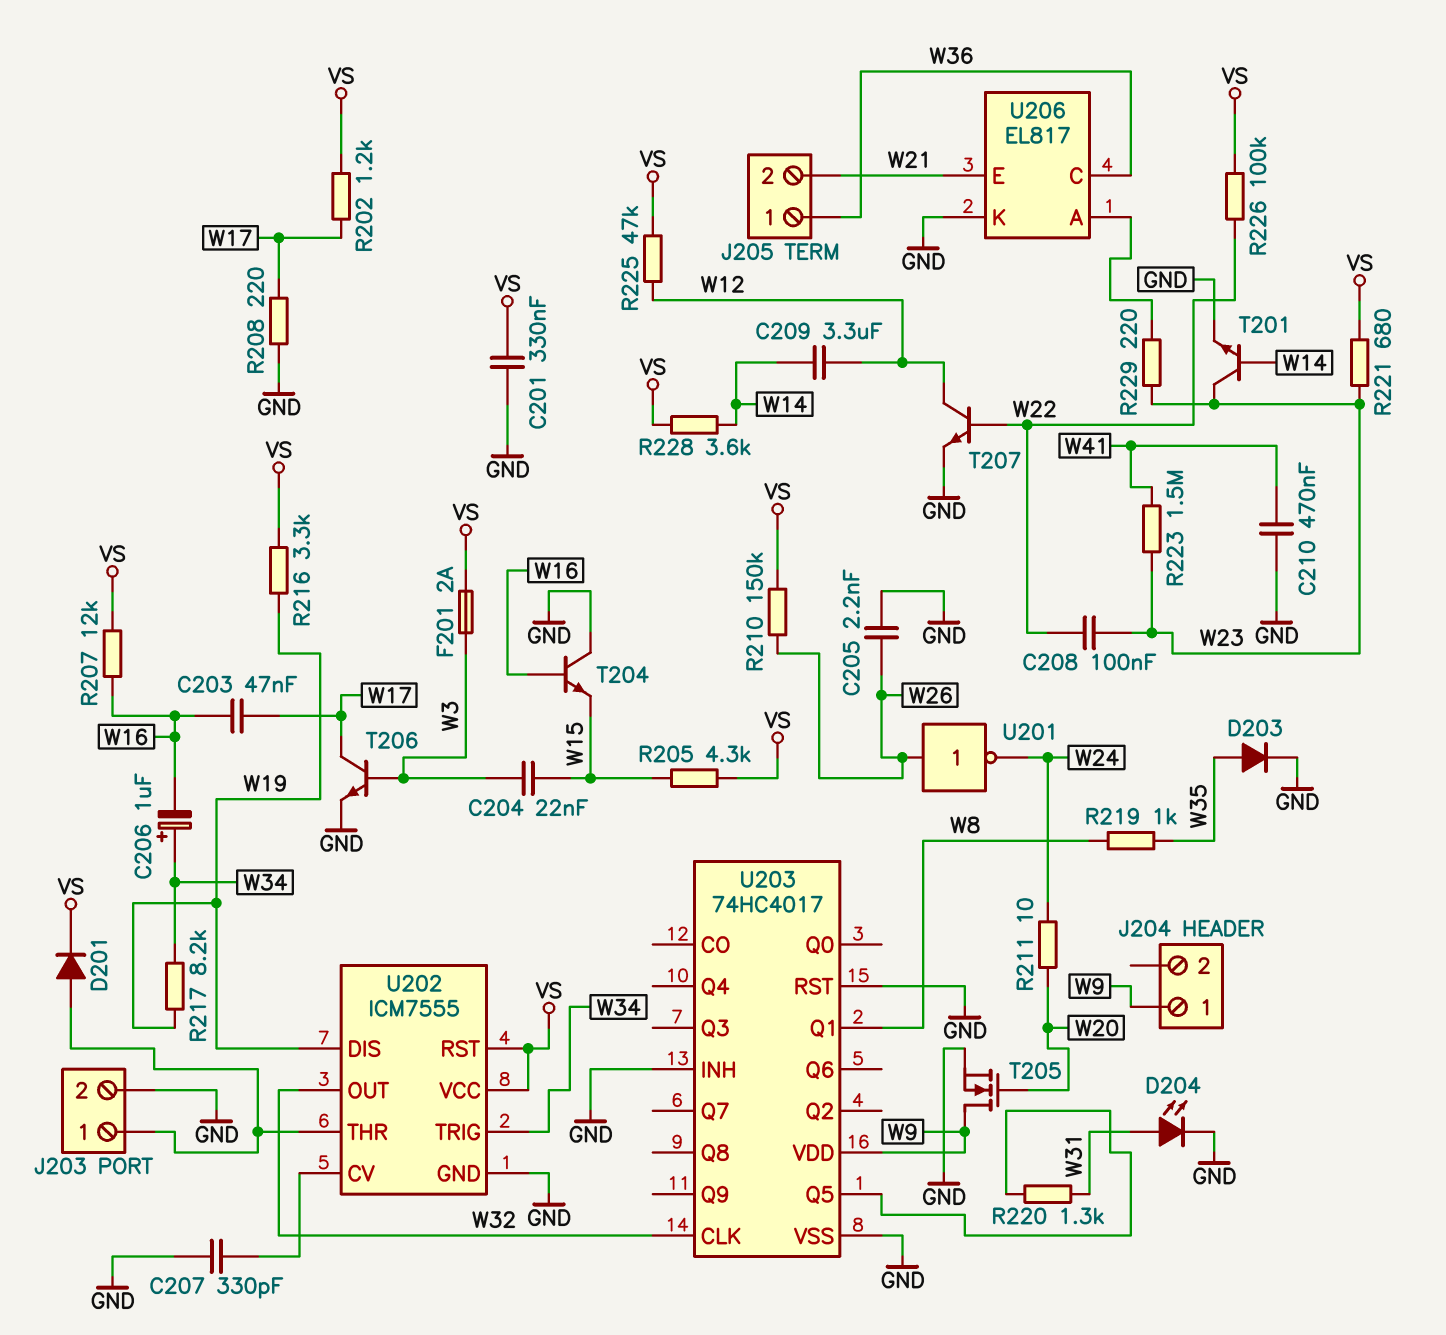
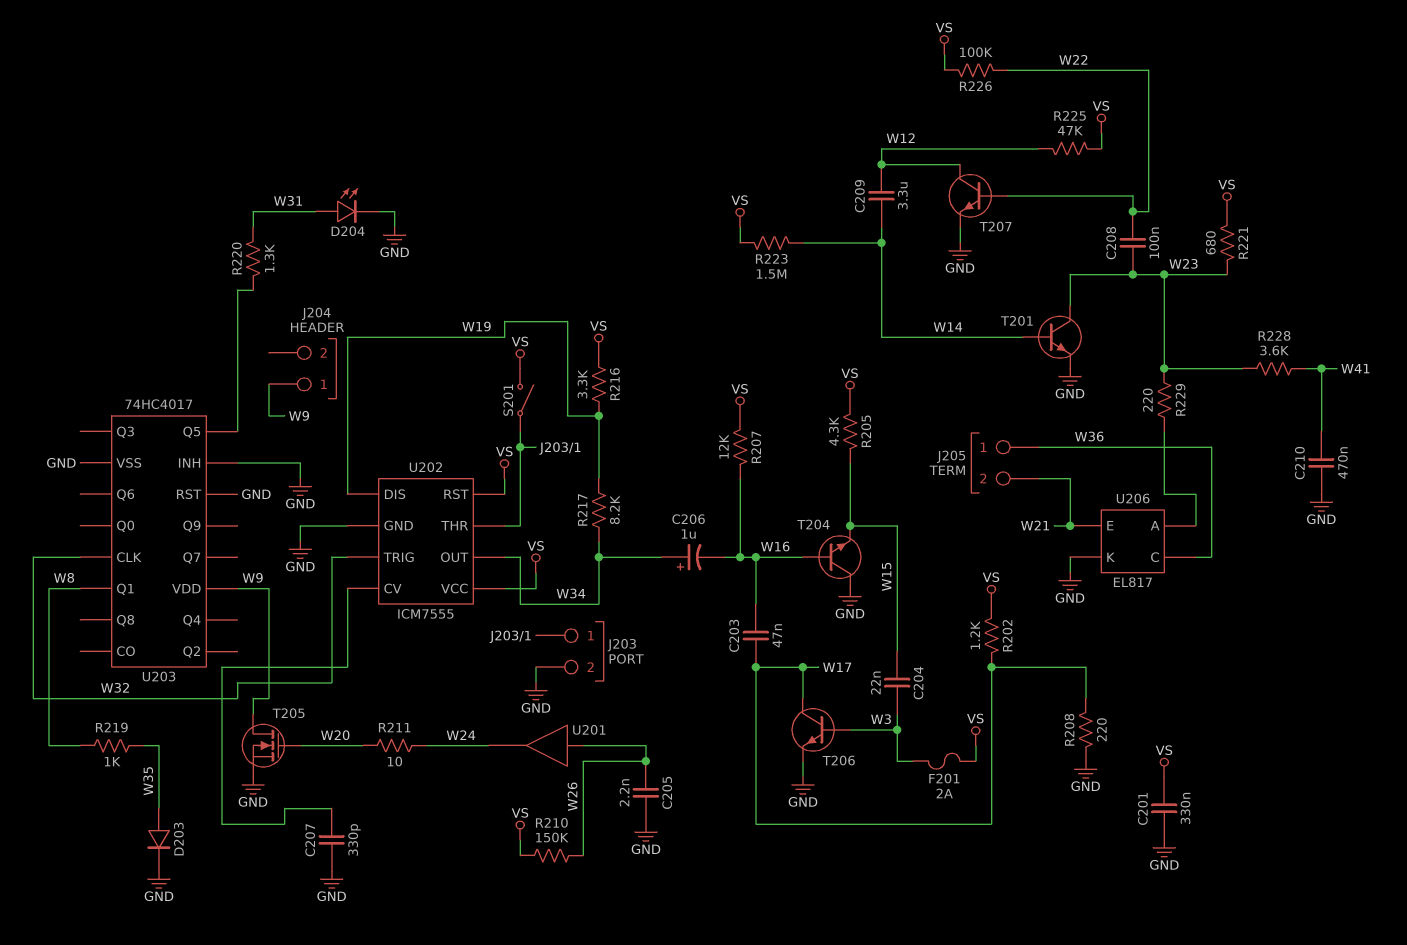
D201: diode (A J203/1, K VS) -> none
R223: 1.5M (W23, W41) -> 1.5M (VS, W14)
R228: 3.6k (VS, W14) -> 3.6k (W23, W41)
S201: none -> switch (J203/1, VS)
U201: NOT (in W26, out W24) -> buffer (in W26, out W24)
U202 pin OUT: W32 -> W34
U202 pin TRIG: W34 -> W32

